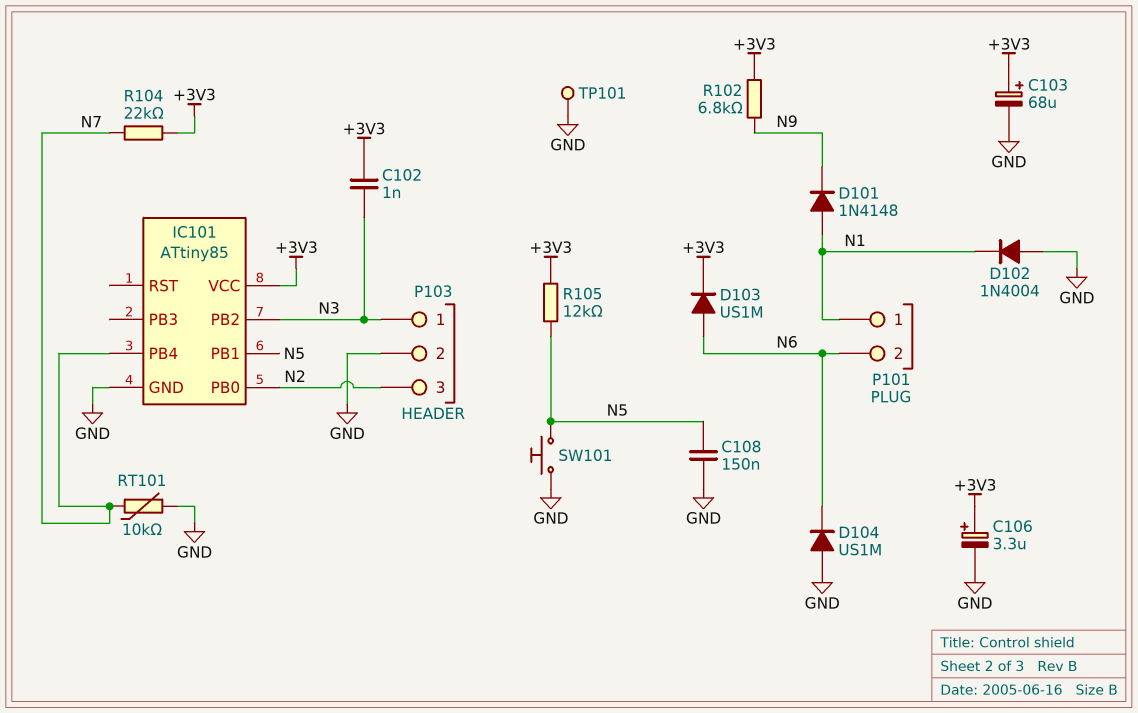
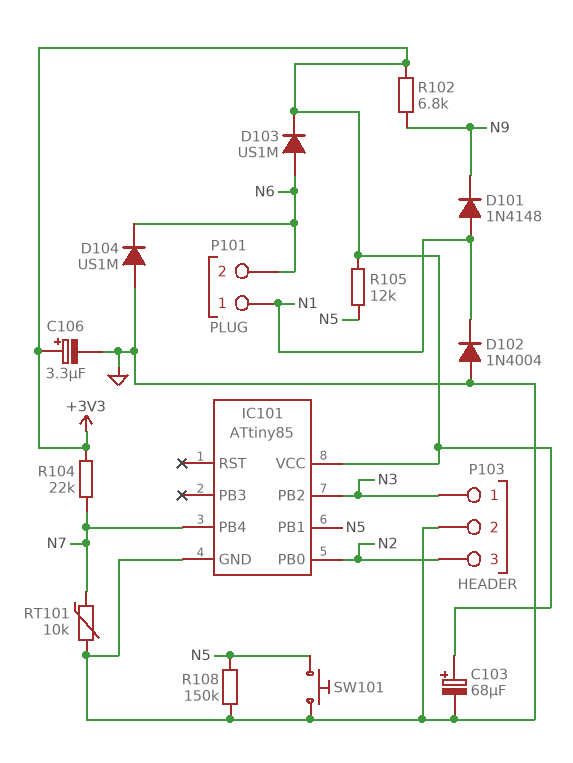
C102: 1nF (+3V3, N3) -> none
C108: 150nF (GND, N5) -> none
R108: none -> 150k (GND, N5)
TP101: test point (GND) -> none

